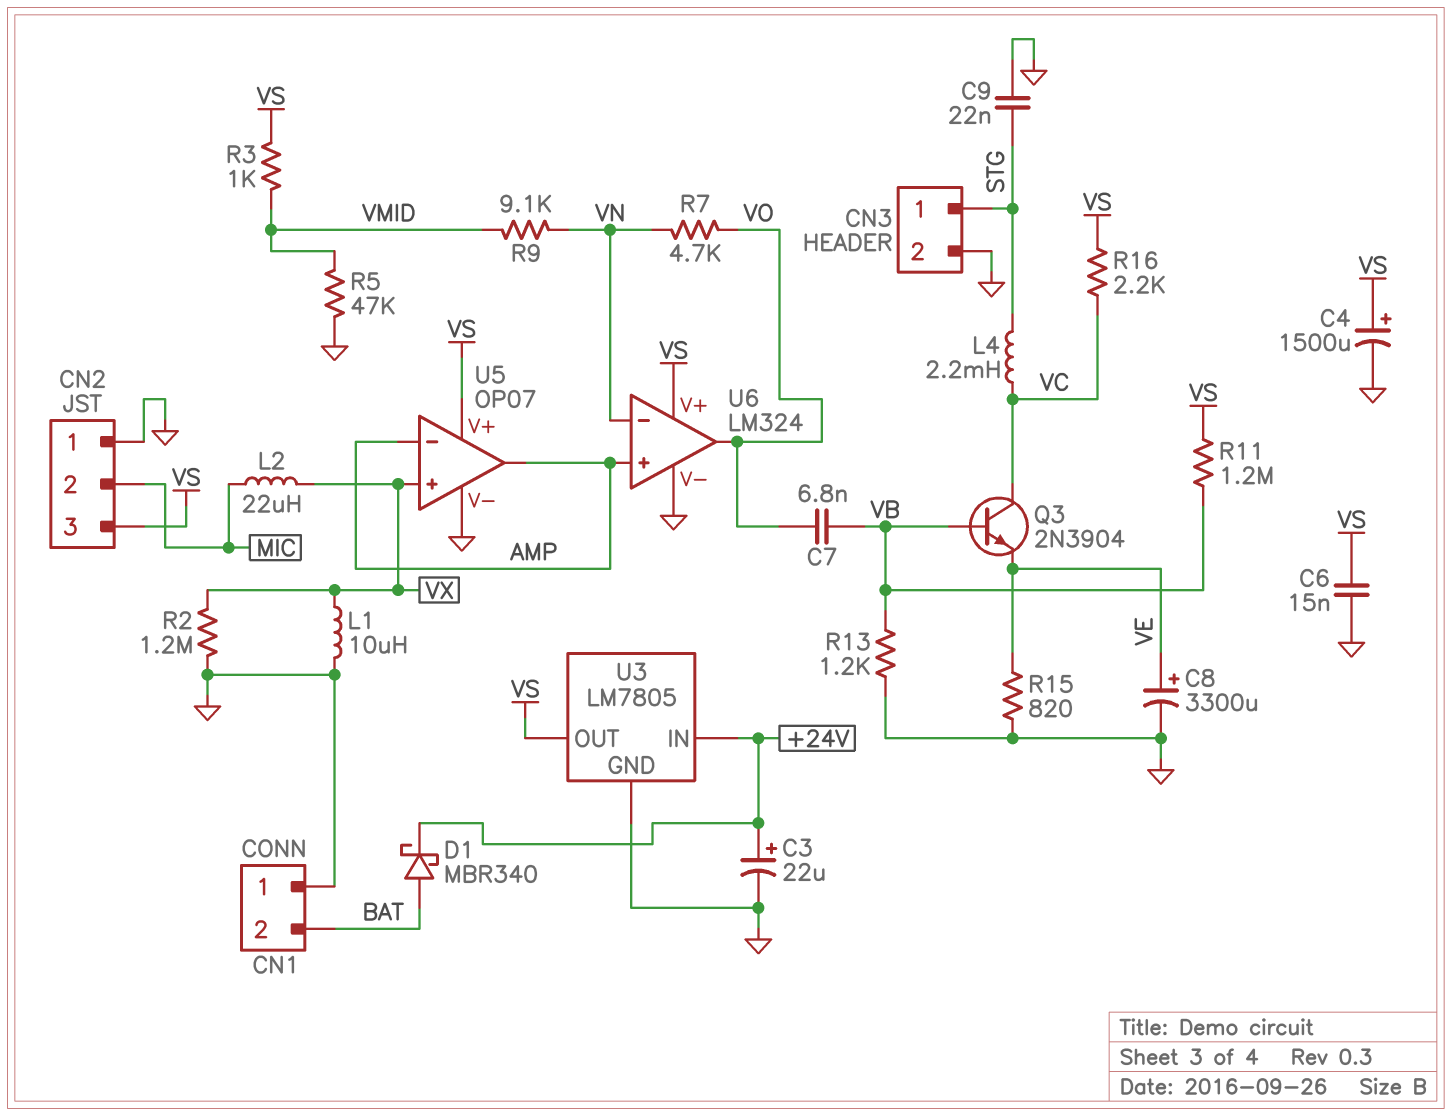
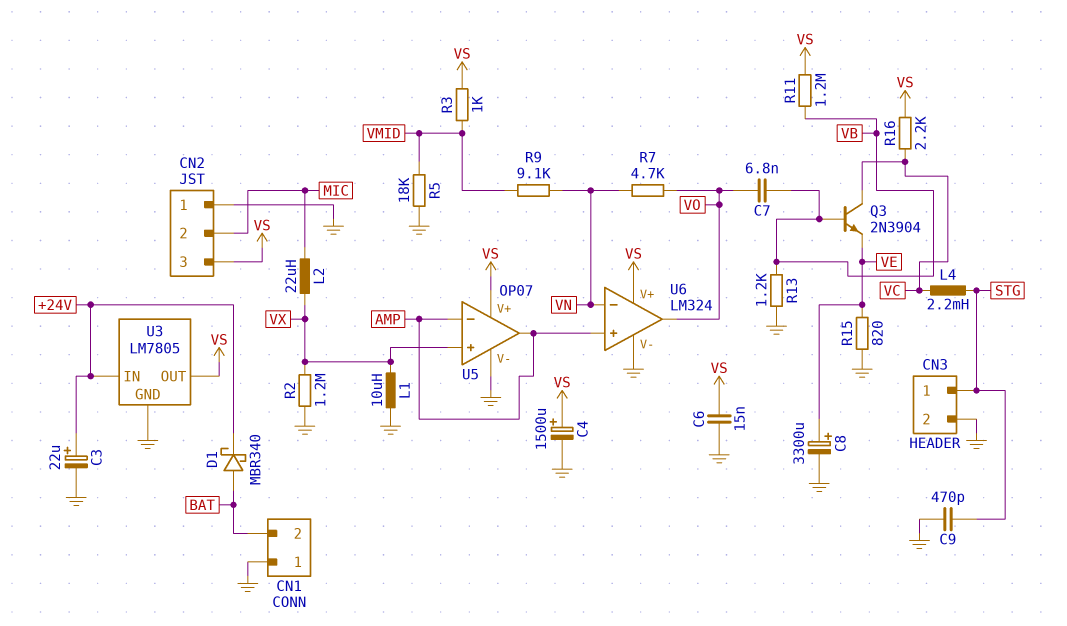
C9: 22nF (GND, STG) -> 470pF (GND, STG)
R5: 47k (GND, VMID) -> 18k (GND, VMID)

